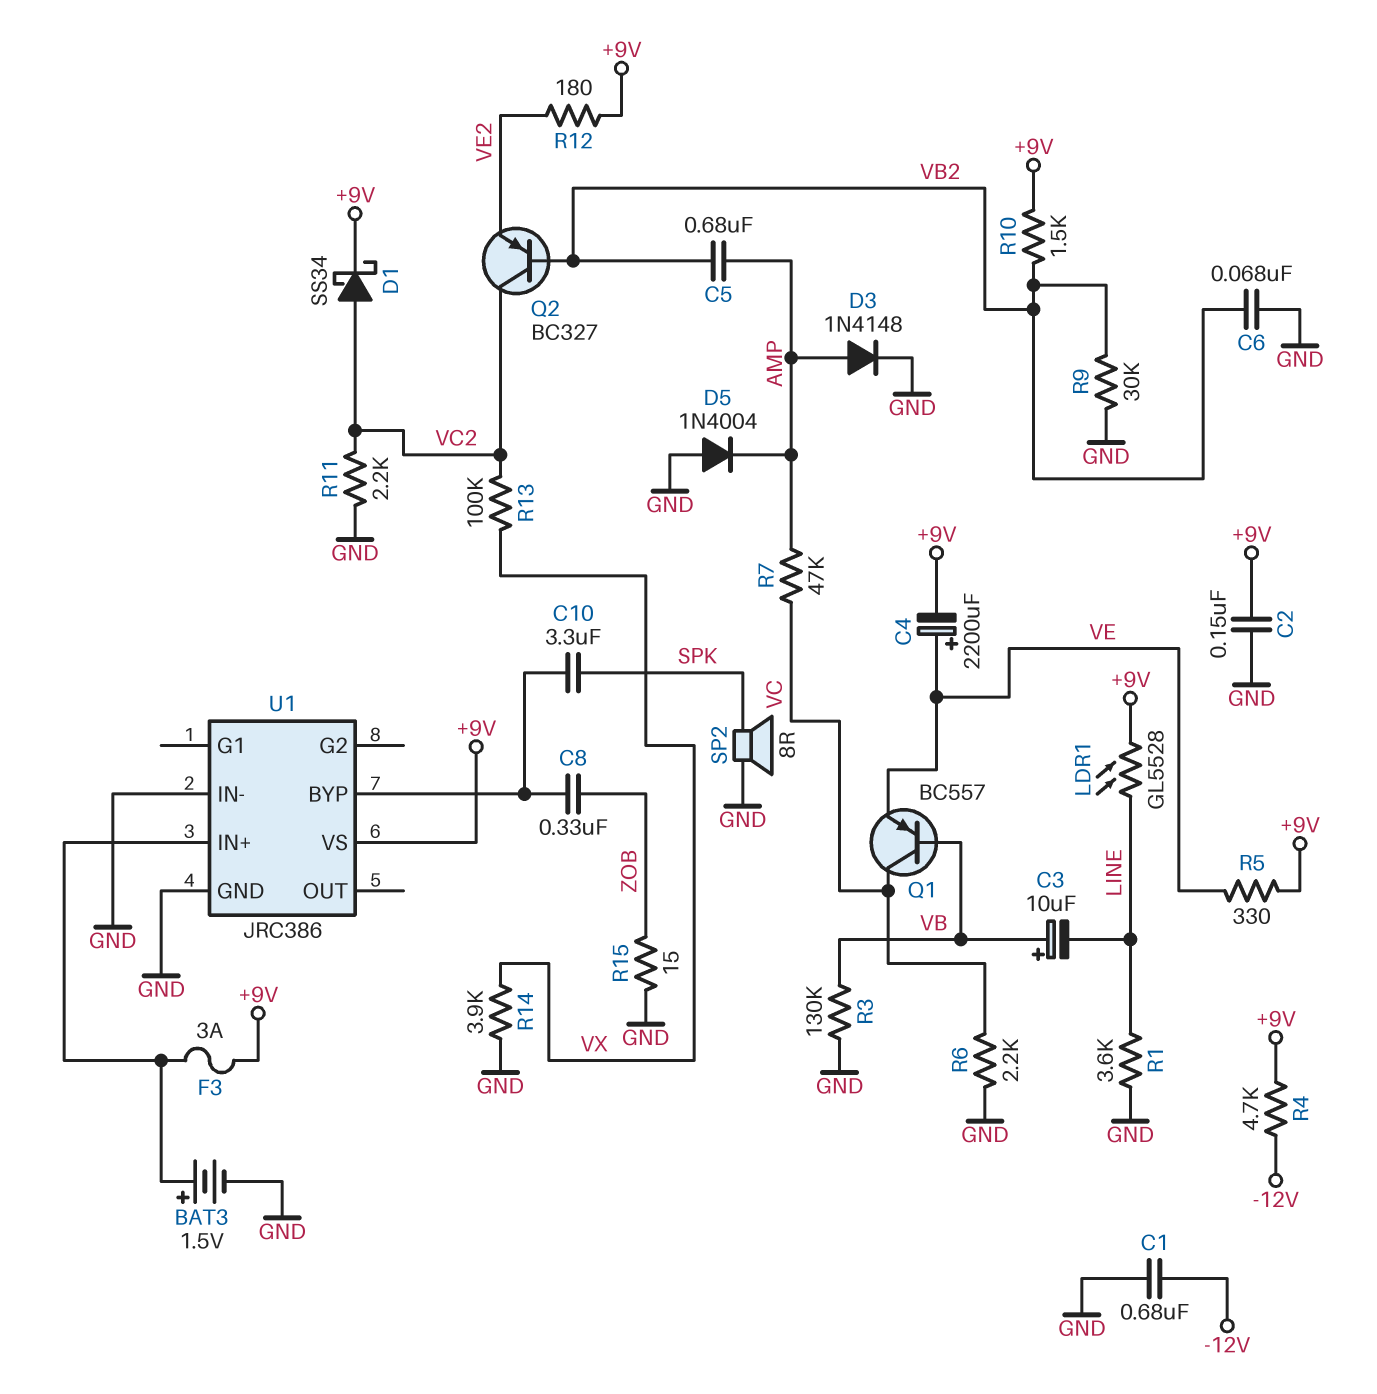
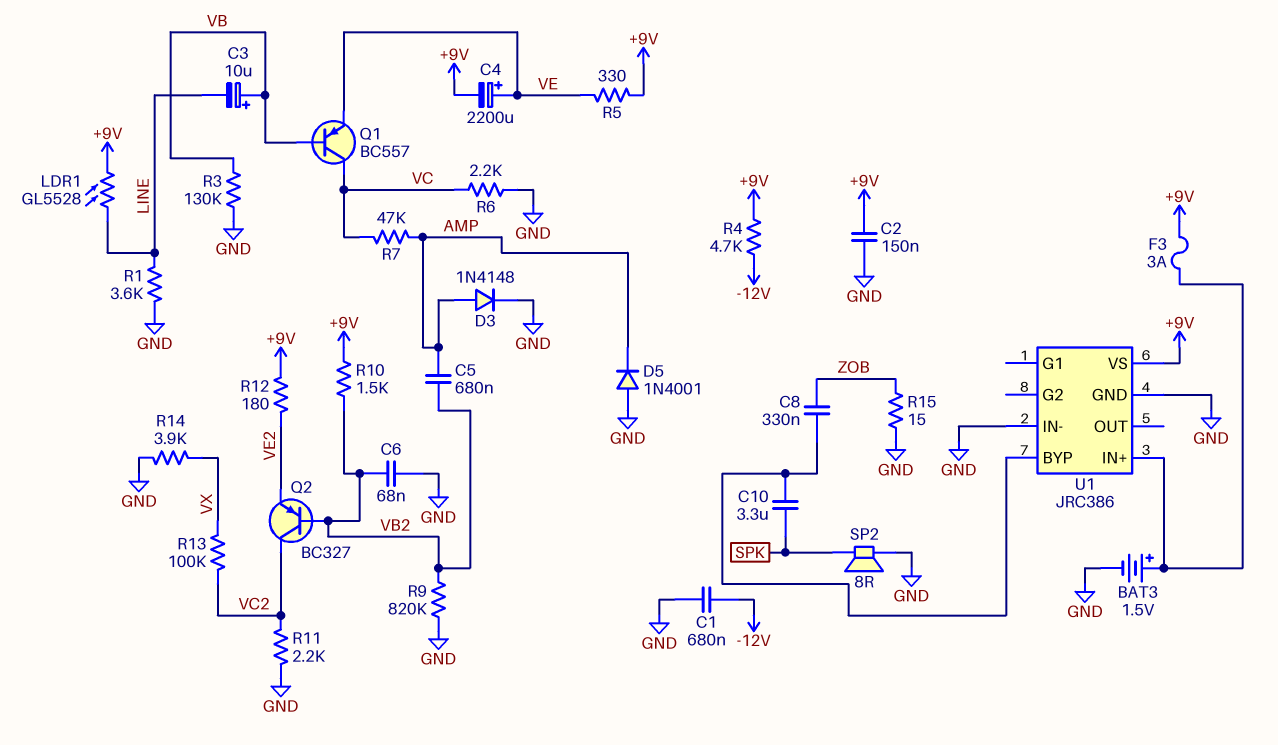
D1: schottky SS34 (A VC2, K +9V) -> none
D5: diode 1N4004 (A GND, K AMP) -> diode 1N4001 (A GND, K AMP)
R9: 30k (GND, VB2) -> 820k (GND, VB2)

